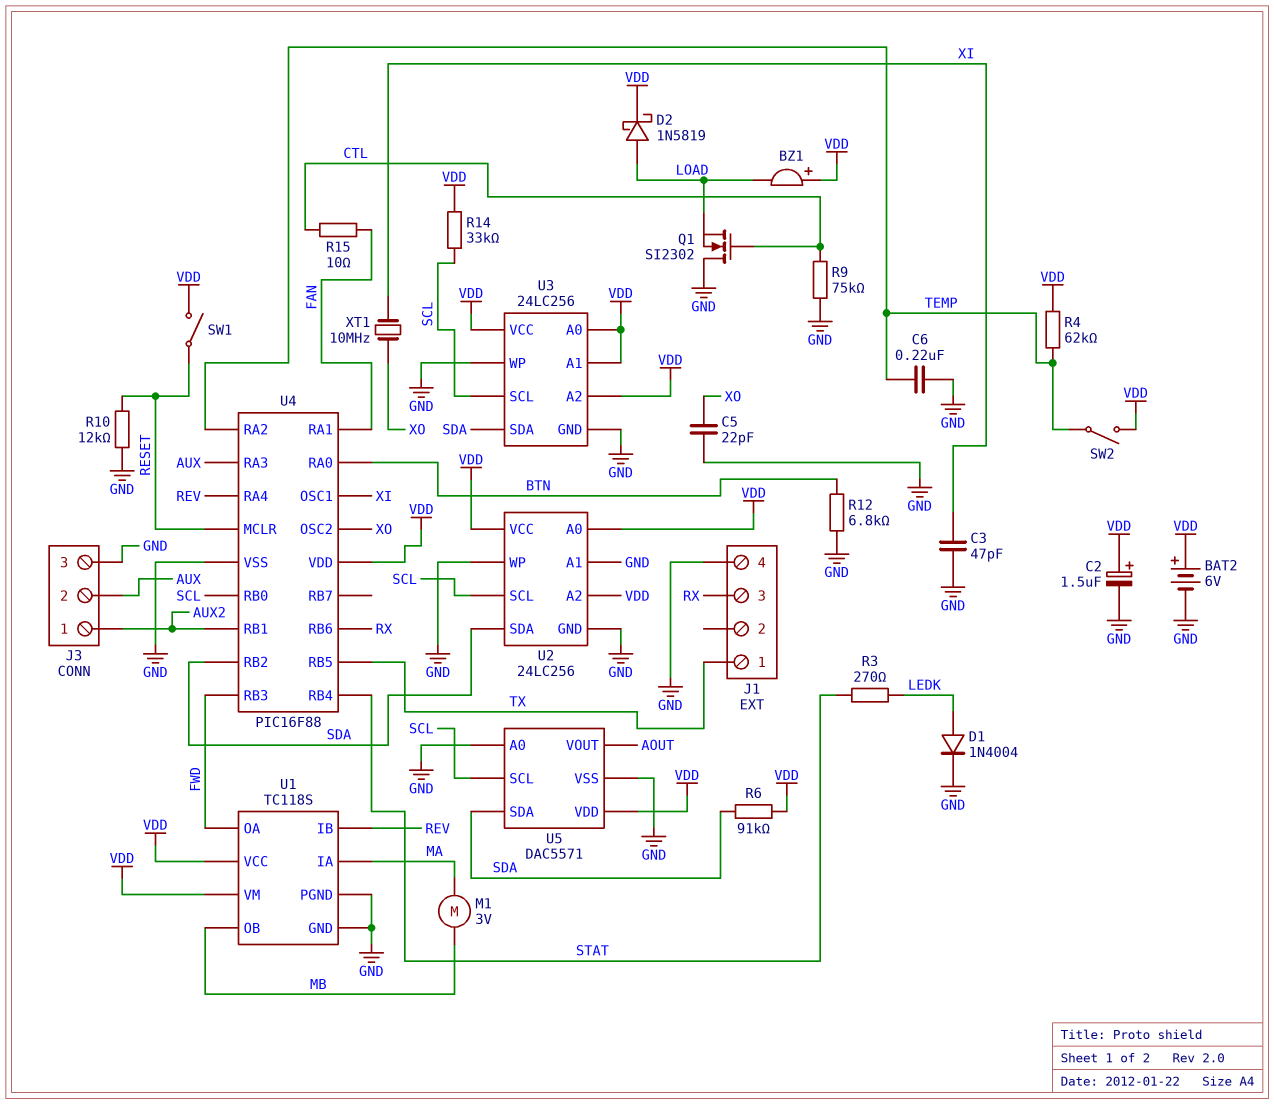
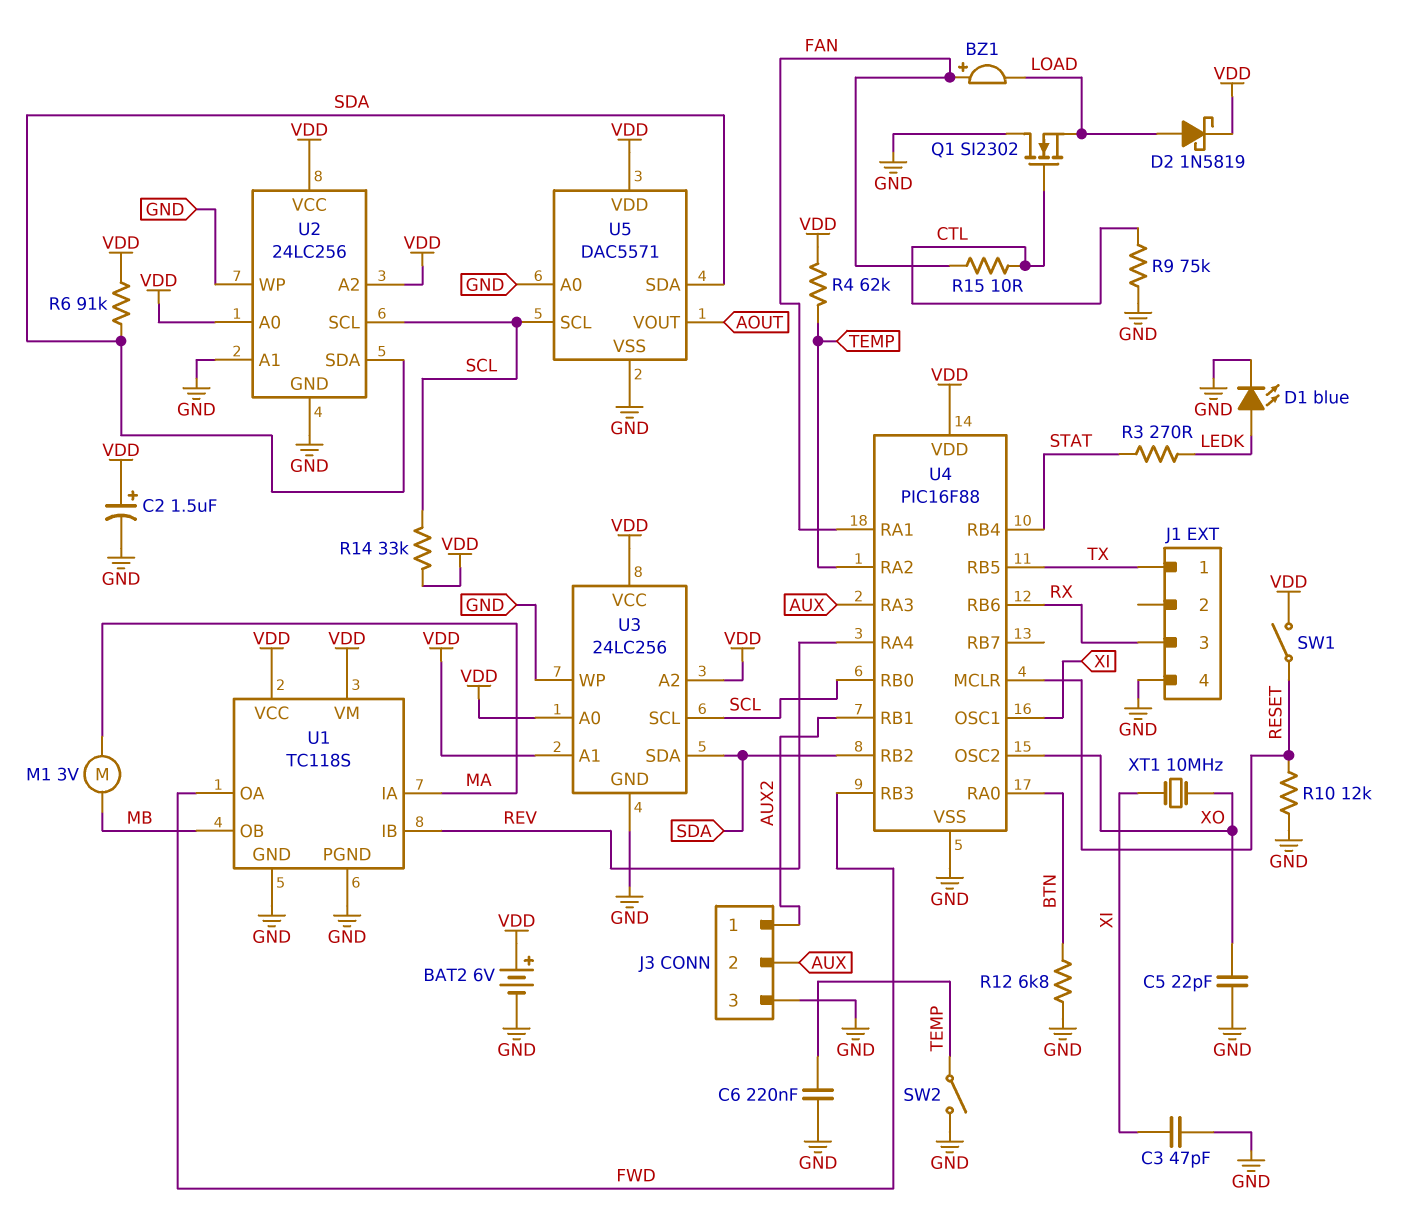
BZ1: buzzer (plus VDD, minus LOAD) -> buzzer (plus FAN, minus LOAD)
D1: diode 1N4004 (A LEDK, K GND) -> LED blue (A LEDK, K GND)
SW2: switch (TEMP, VDD) -> switch (GND, TEMP)

